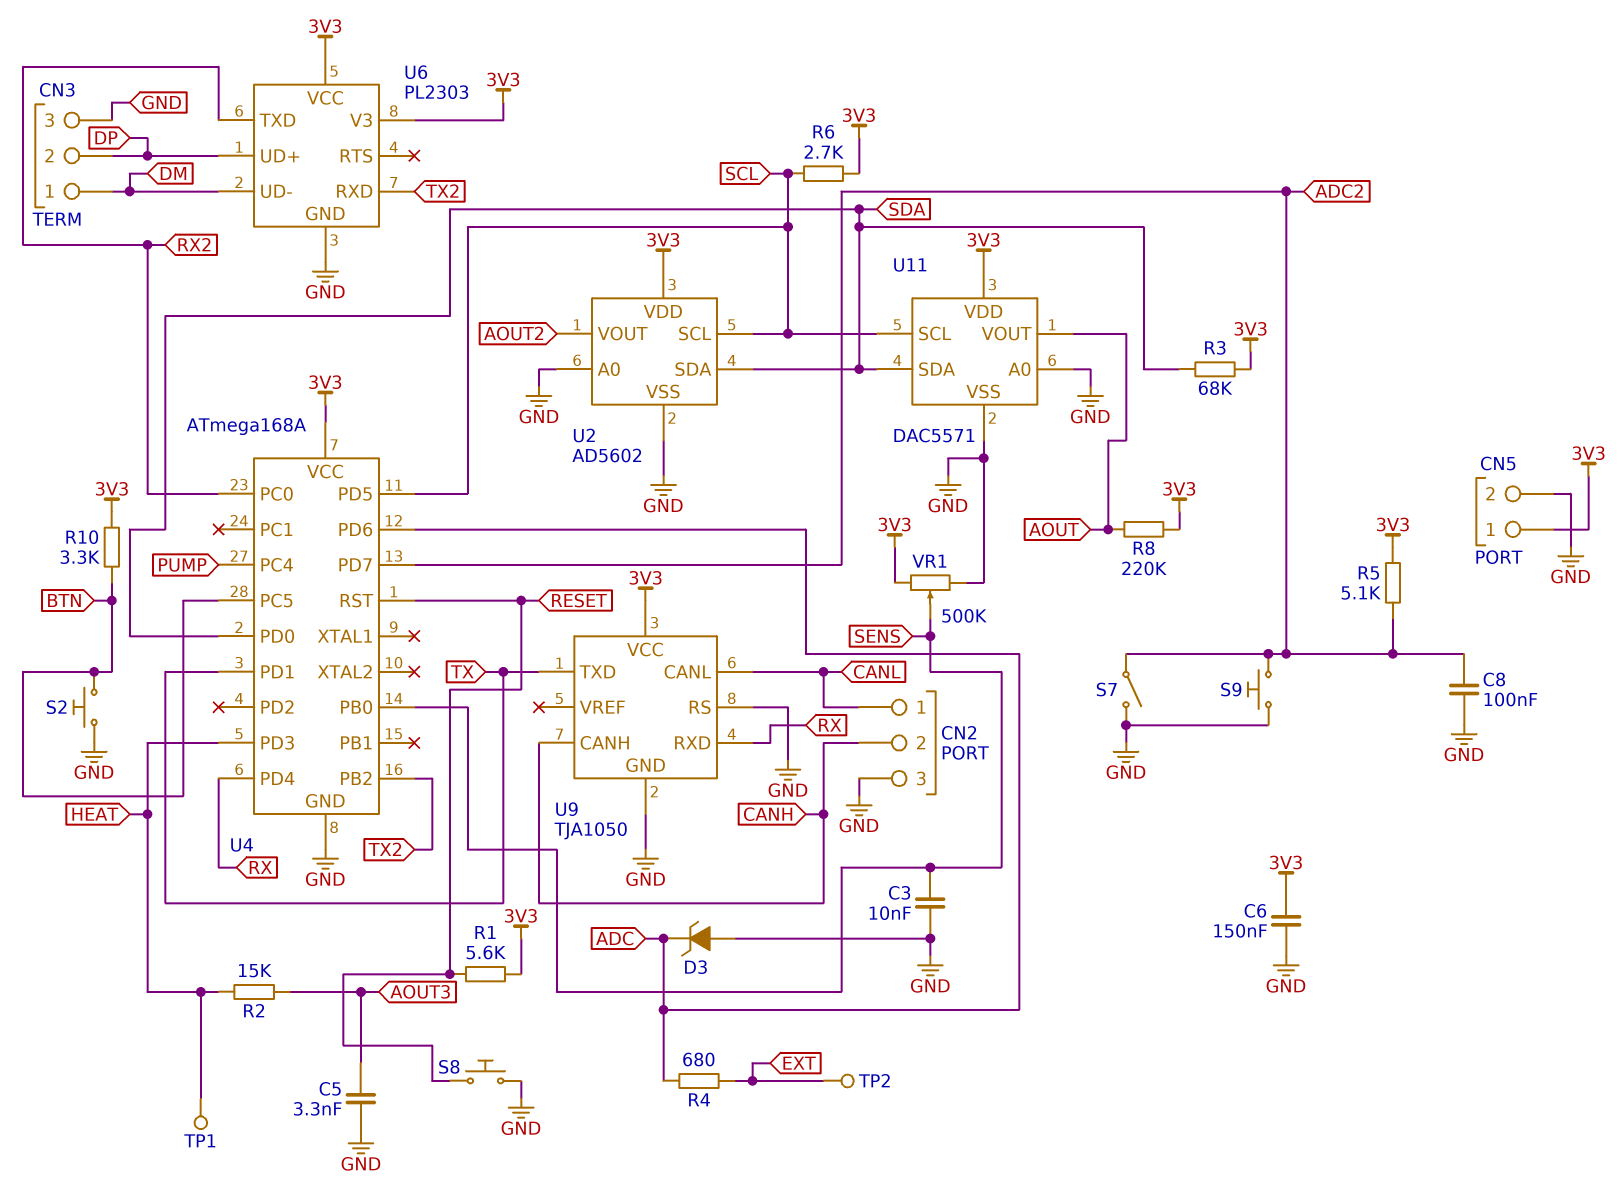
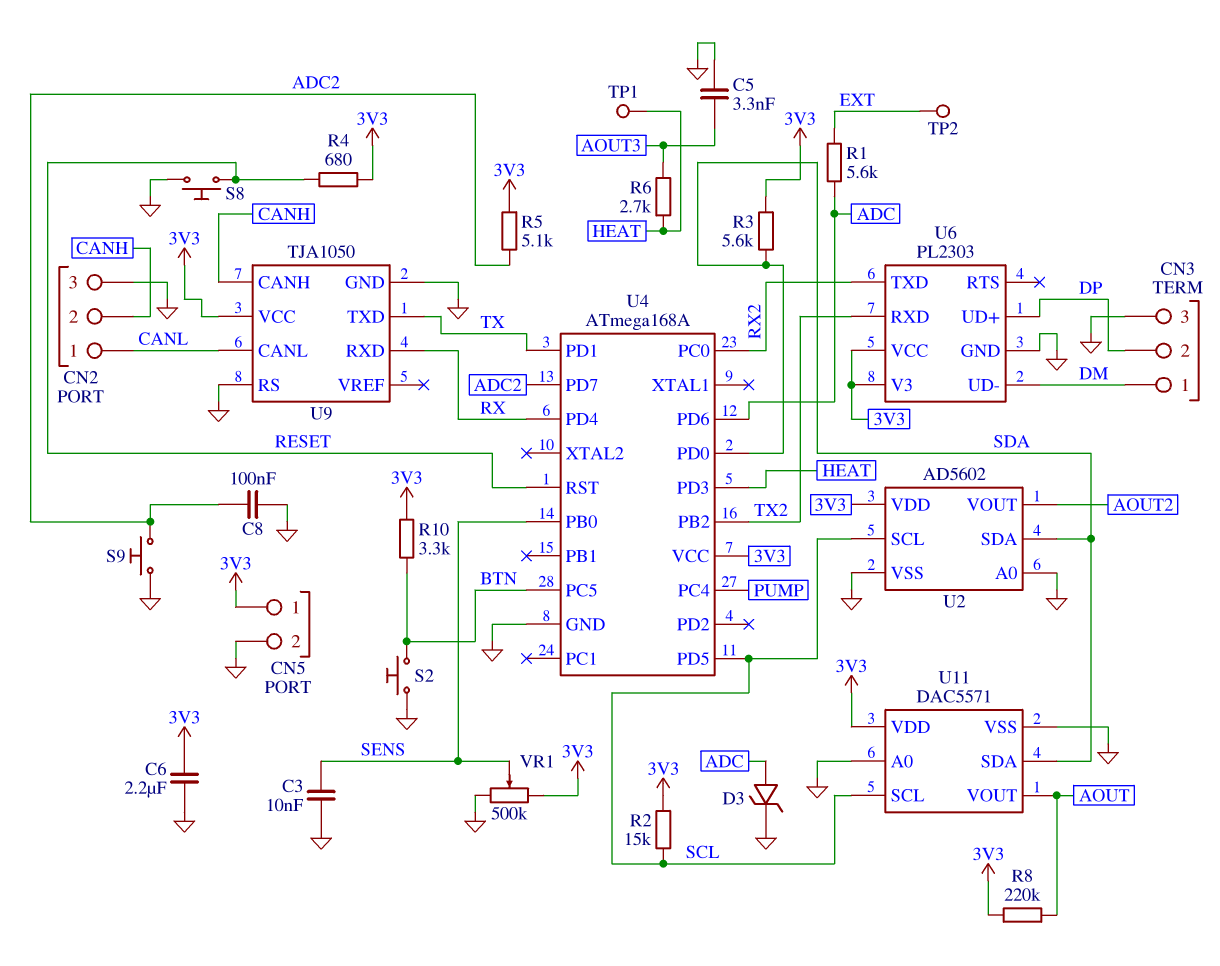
C6: 150nF (3V3, GND) -> 2.2uF (3V3, GND)
D3: zener (A GND, K ADC) -> zener (A ADC, K GND)
R1: 5.6k (3V3, RESET) -> 5.6k (ADC, EXT)
R2: 15k (AOUT3, HEAT) -> 15k (3V3, SCL)
R3: 68k (3V3, SDA) -> 5.6k (3V3, SDA)
R4: 680 (ADC, EXT) -> 680 (3V3, RESET)
R6: 2.7k (3V3, SCL) -> 2.7k (AOUT3, HEAT)
S7: switch (ADC2, GND) -> none

